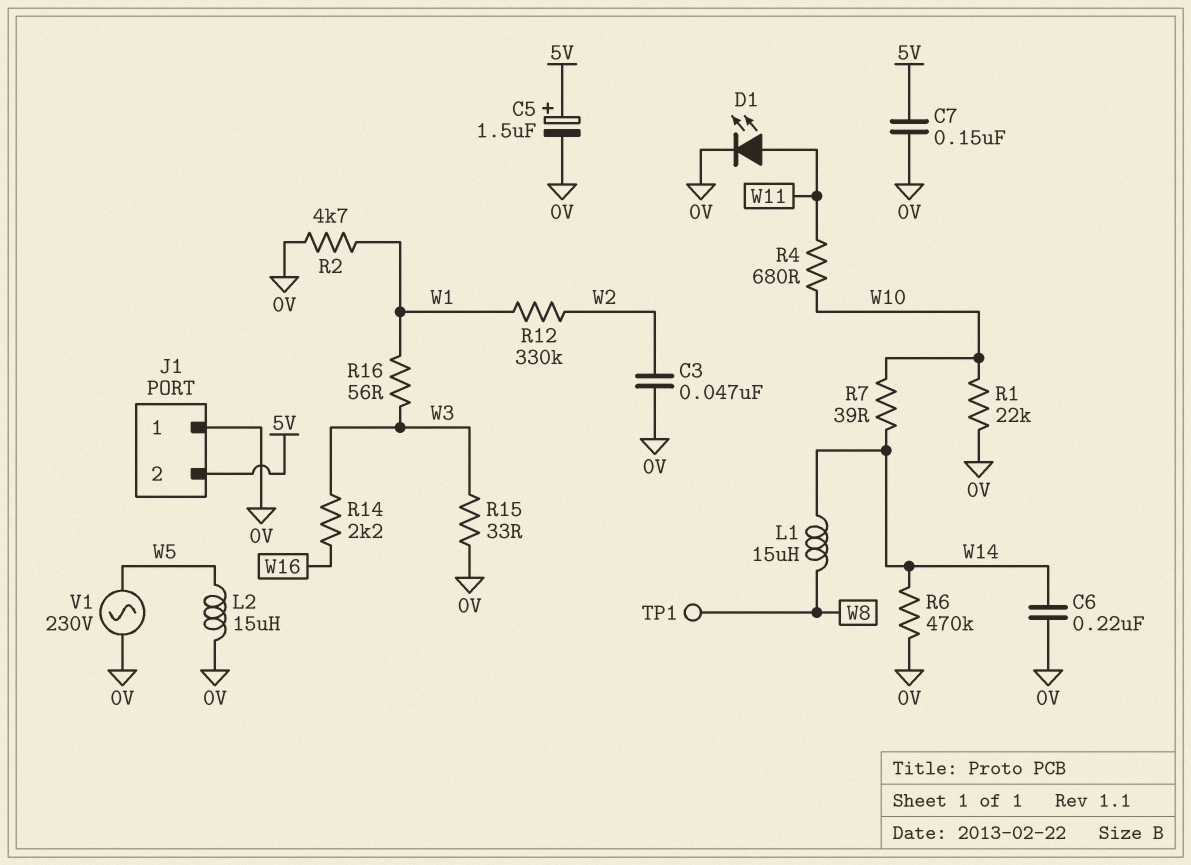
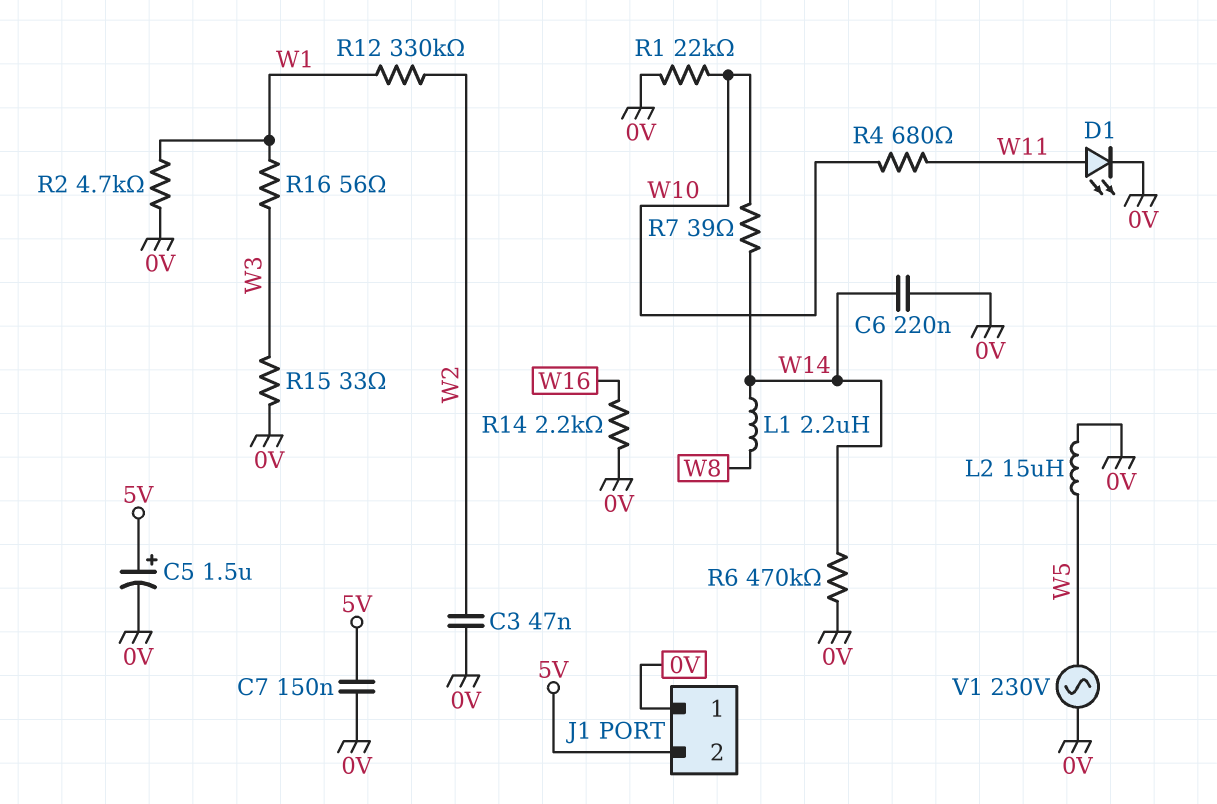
L1: 15uH (W8, W14) -> 2.2uH (W8, W14)
R14: 2.2k (W3, W16) -> 2.2k (0V, W16)
TP1: test point (W8) -> none

